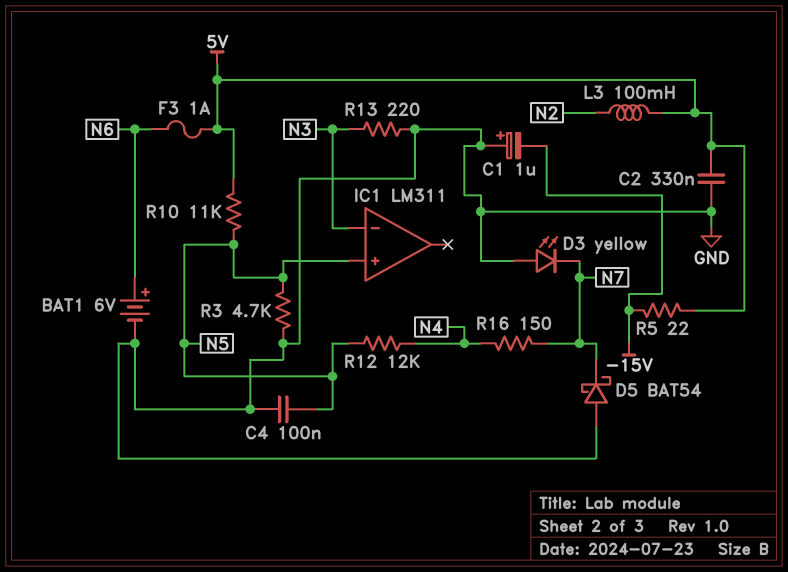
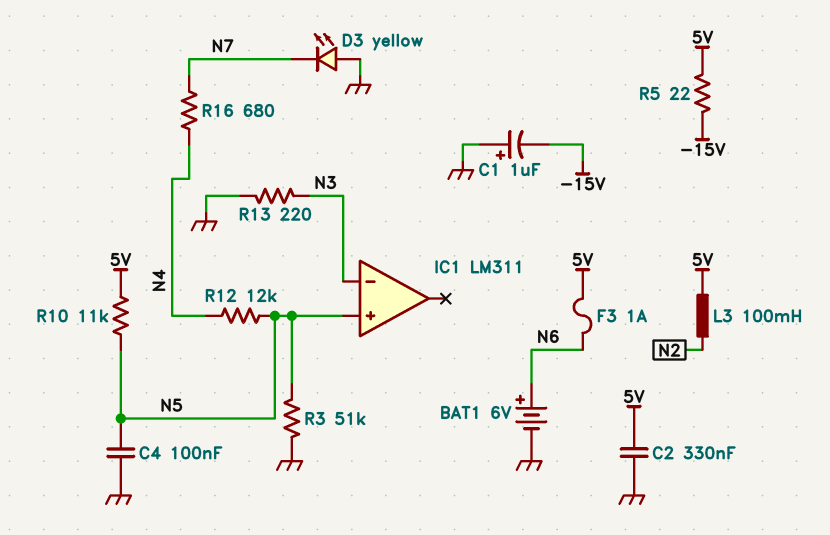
D5: schottky BAT54 (A GND, K N7) -> none
R3: 4.7k (GND, N5) -> 51k (GND, N5)
R16: 150 (N4, N7) -> 680 (N4, N7)

